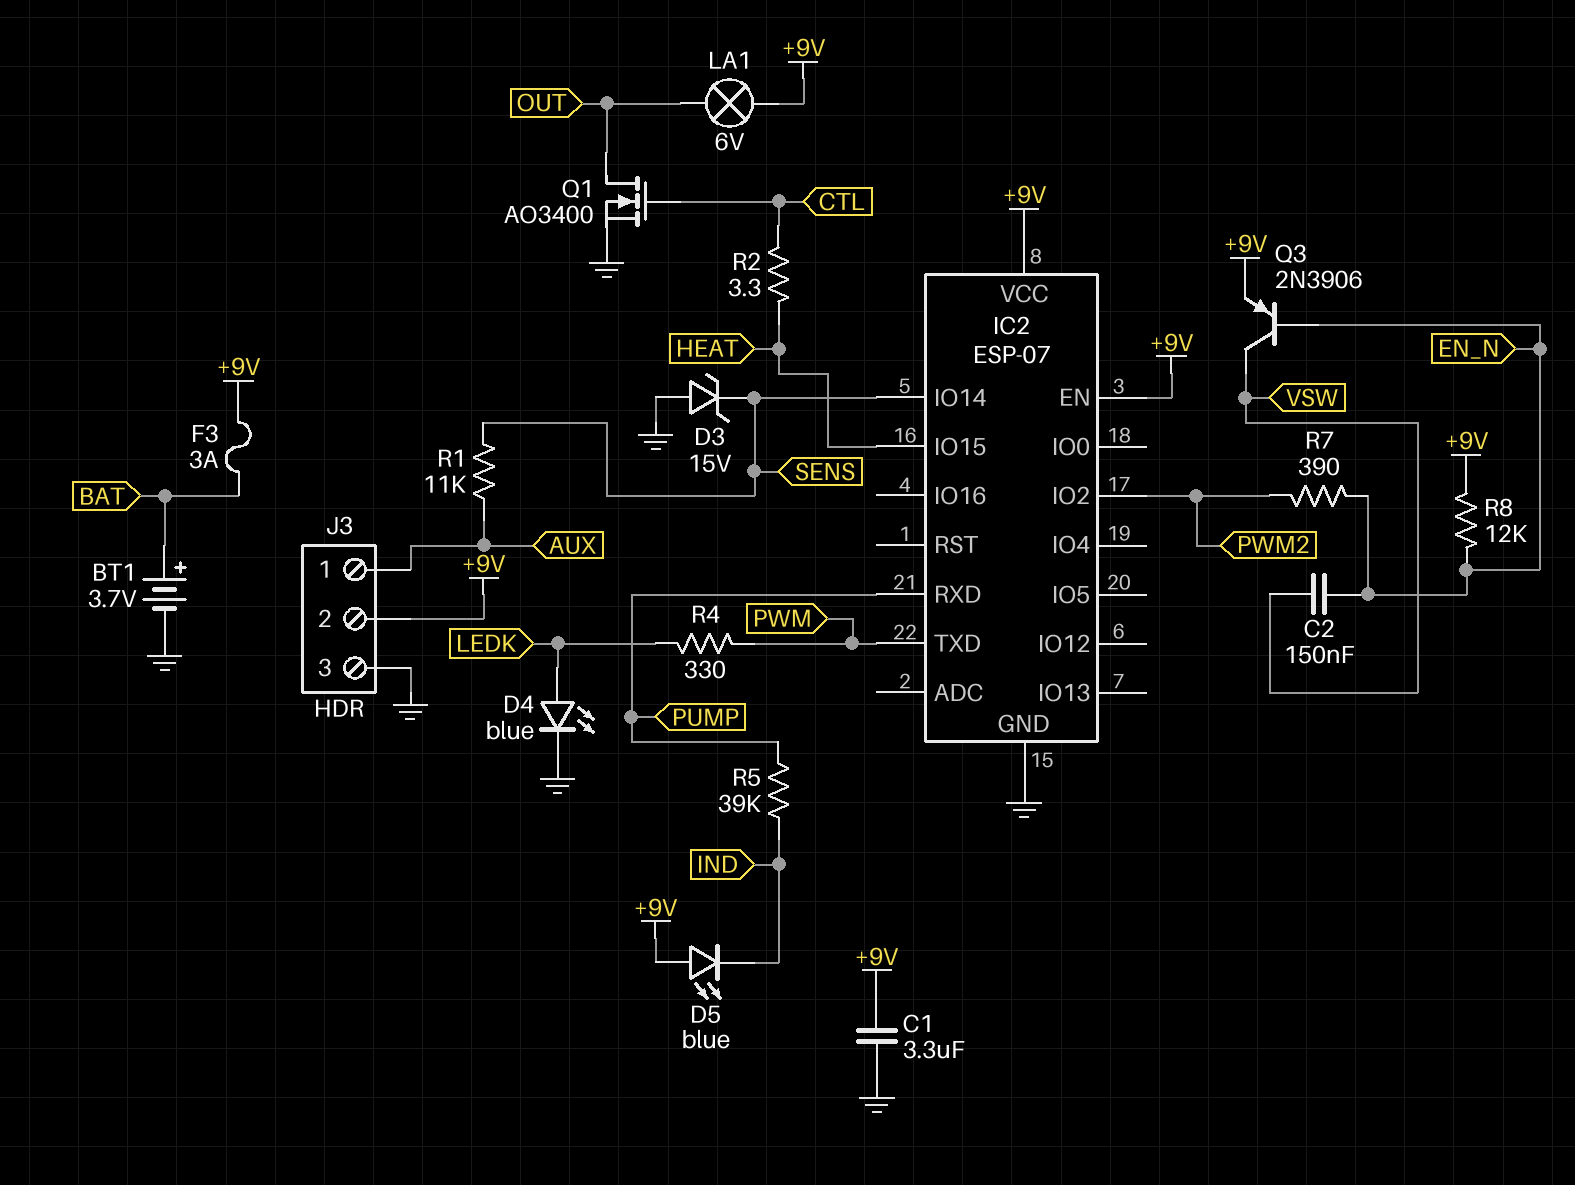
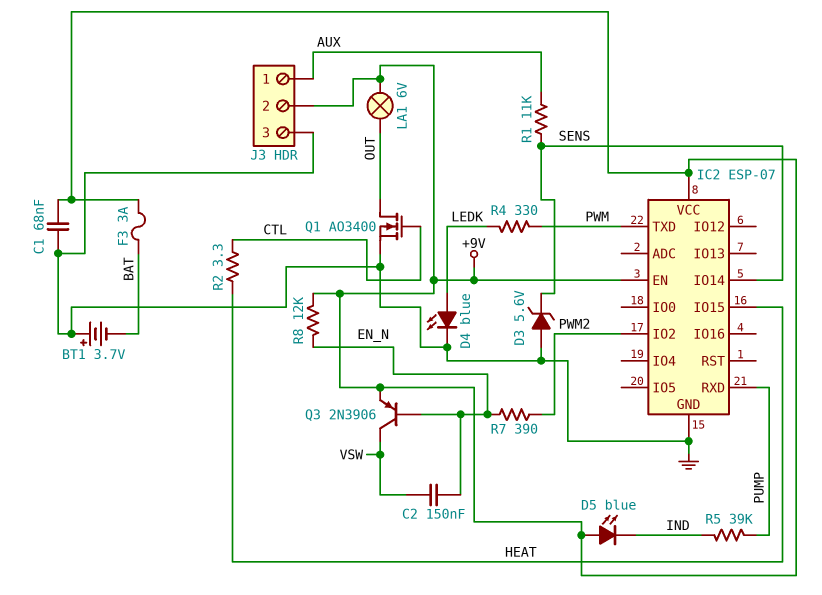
BT1: 3.7V (plus BAT, minus GND) -> 3.7V (plus GND, minus BAT)
C1: 3.3uF (+9V, GND) -> 68nF (+9V, GND)
D3: zener 15V (A GND, K SENS) -> zener 5.6V (A GND, K SENS)

